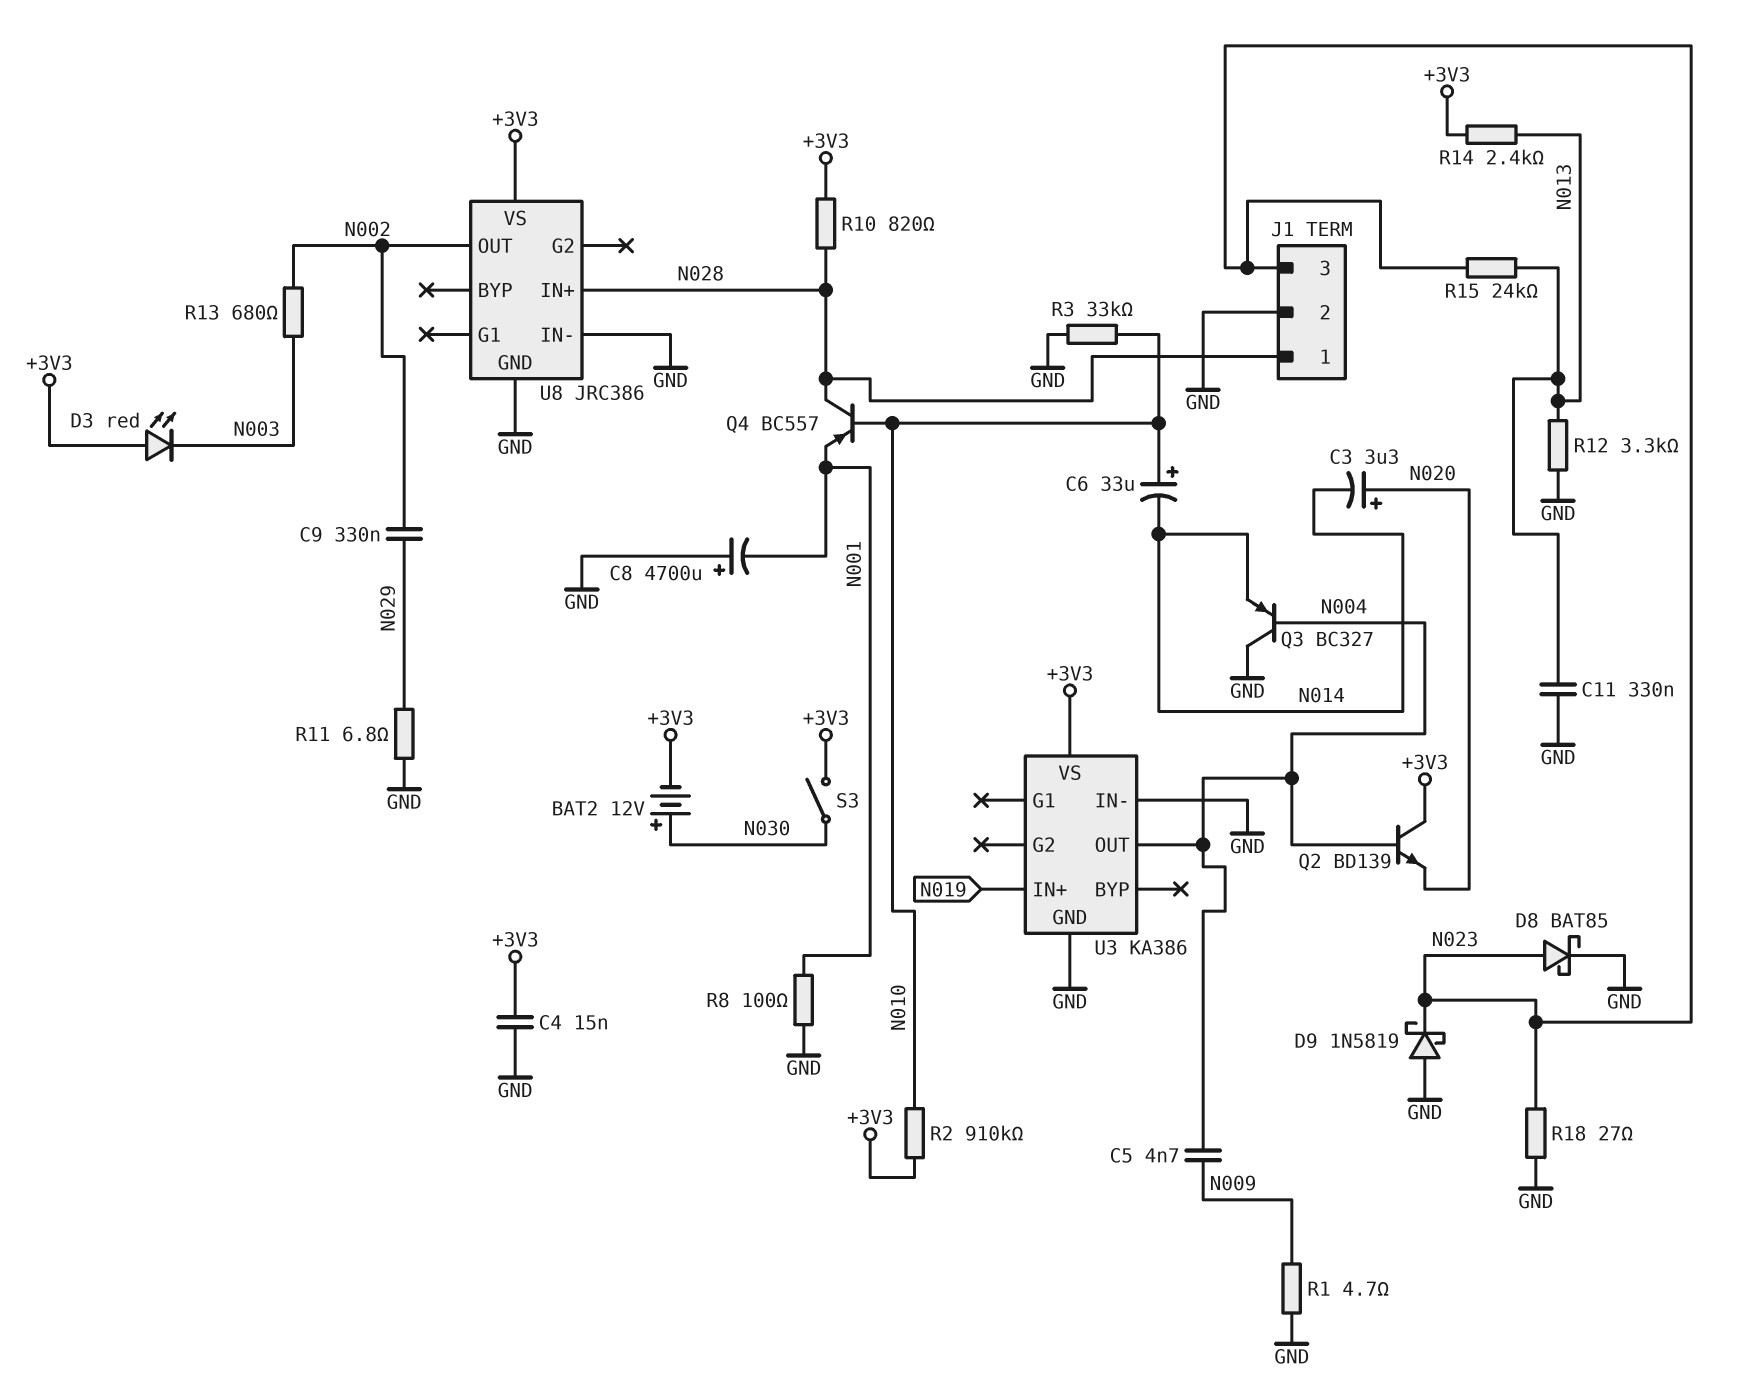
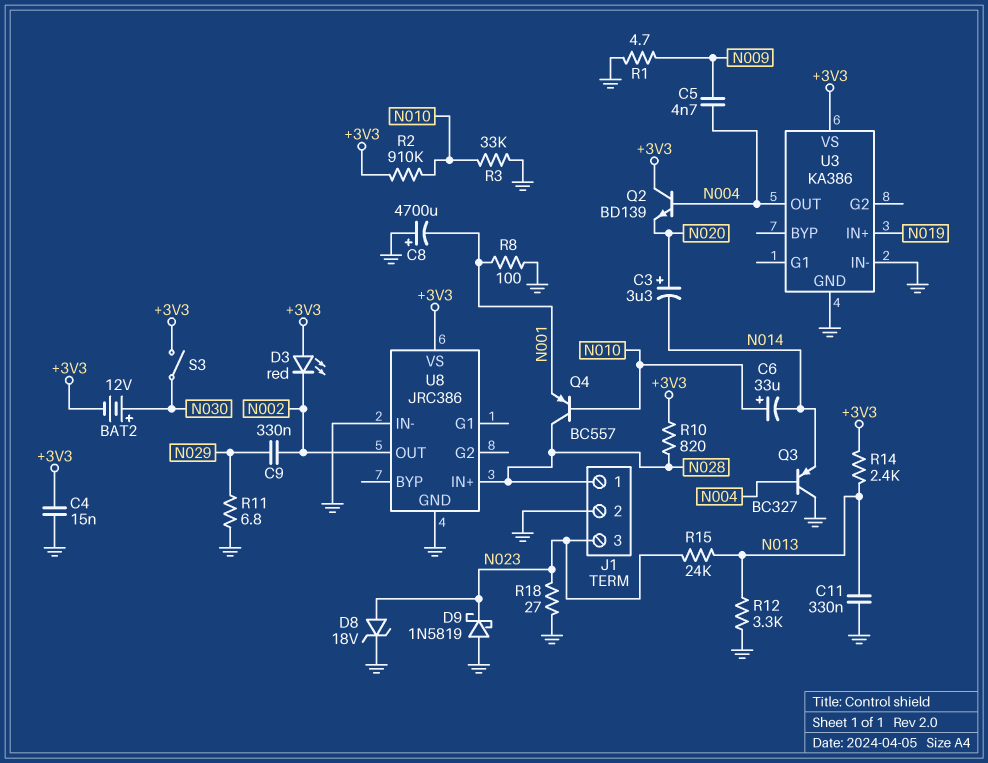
D3: LED red (A +3V3, K N003) -> LED red (A +3V3, K N002)
D8: schottky BAT85 (A N023, K GND) -> zener 18V (A N023, K GND)
R13: 680 (N002, N003) -> none

